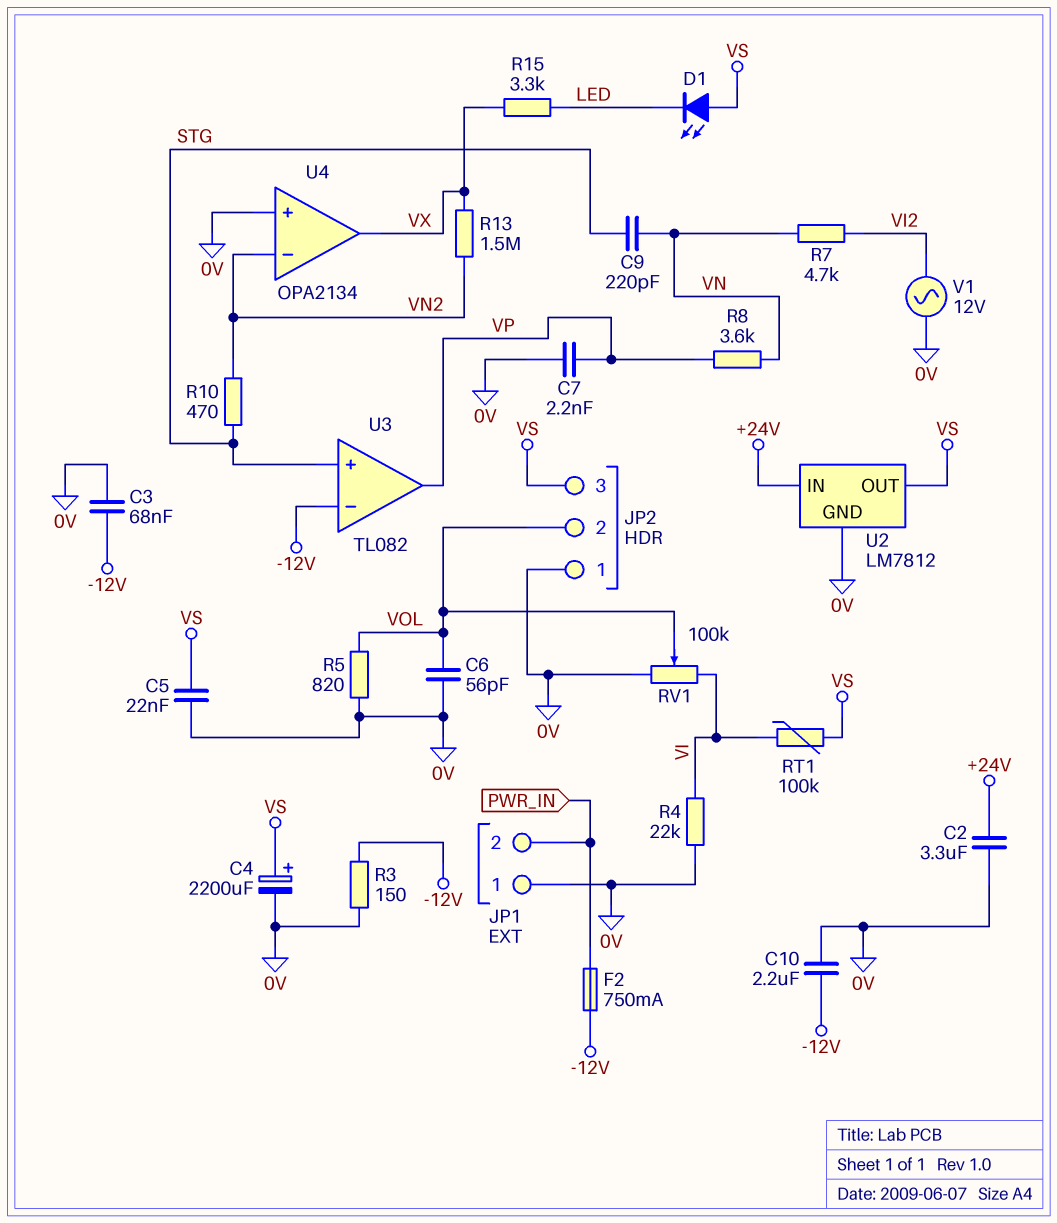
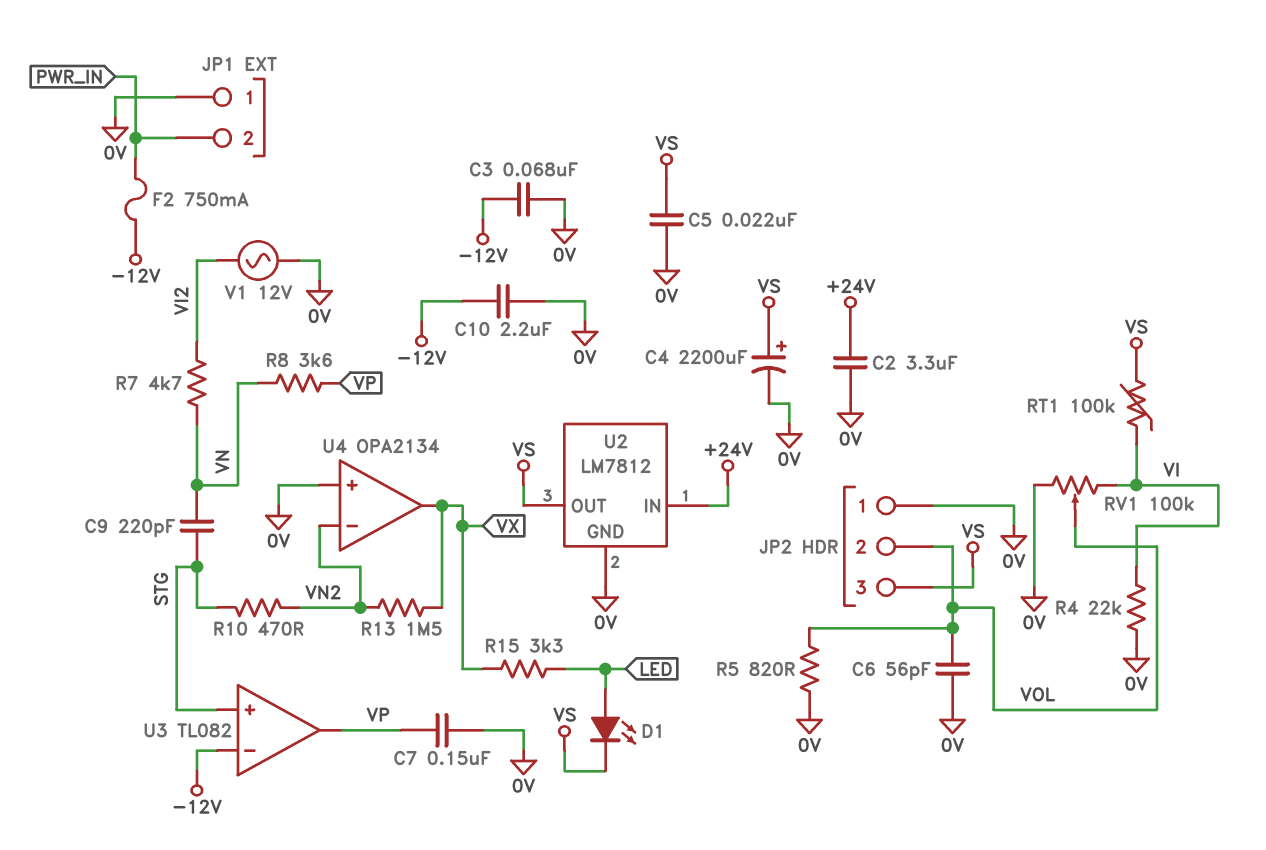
C7: 2.2nF (0V, VP) -> 150nF (0V, VP)
D1: LED (A VS, K LED) -> LED (A LED, K VS)
R3: 150 (-12V, 0V) -> none

